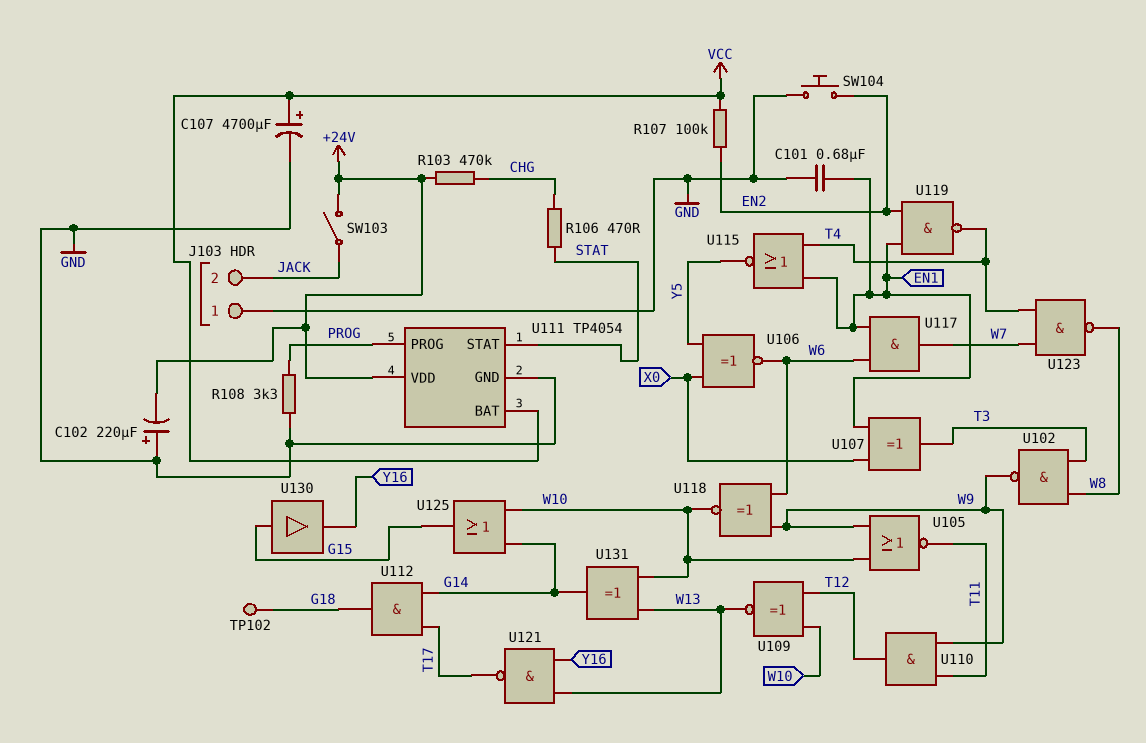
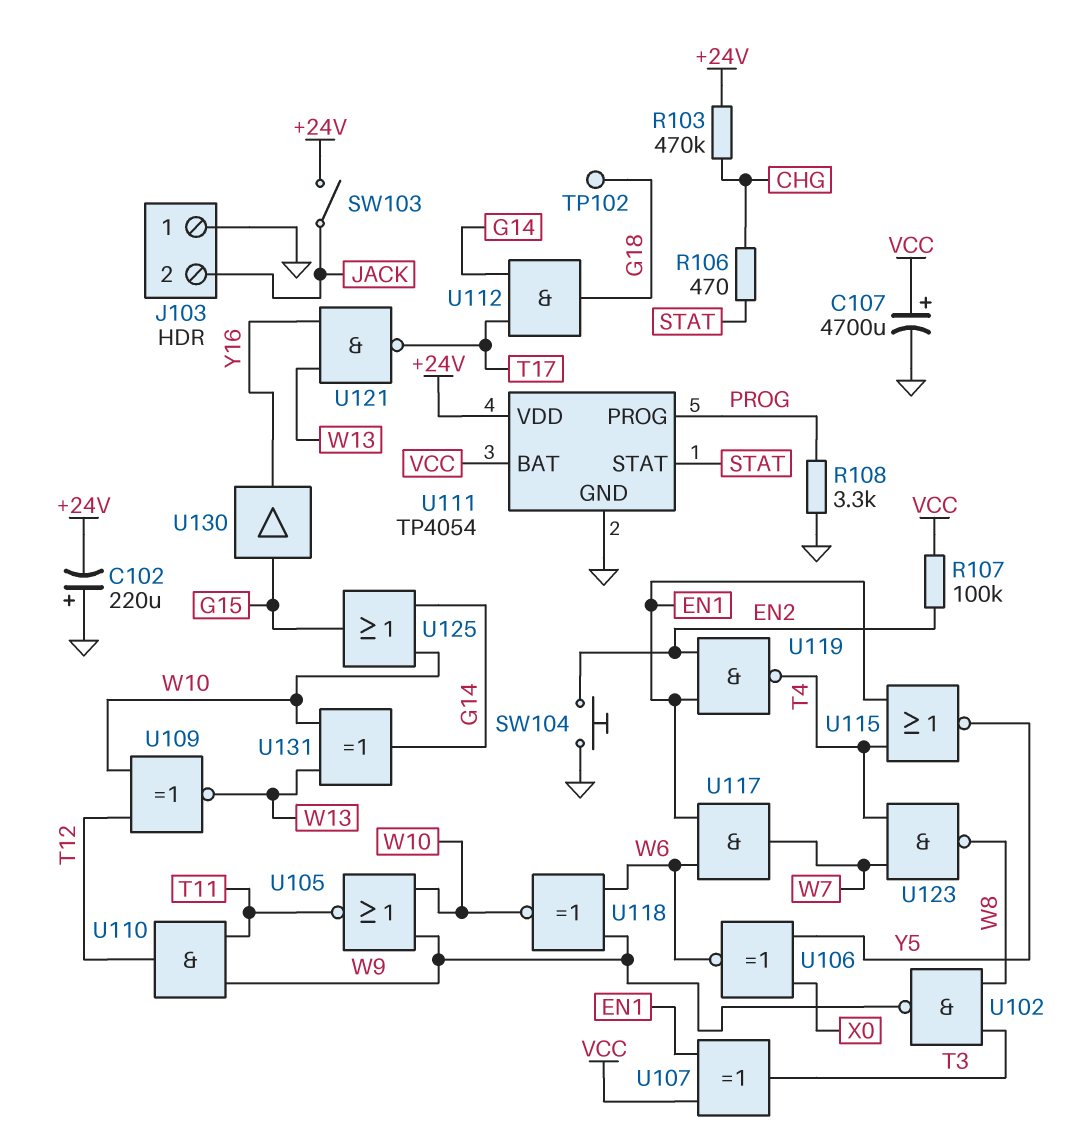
C101: 680nF (EN1, GND) -> none
U107: XOR (in EN1, in X0, out T3) -> XOR (in EN1, in VCC, out T3)

